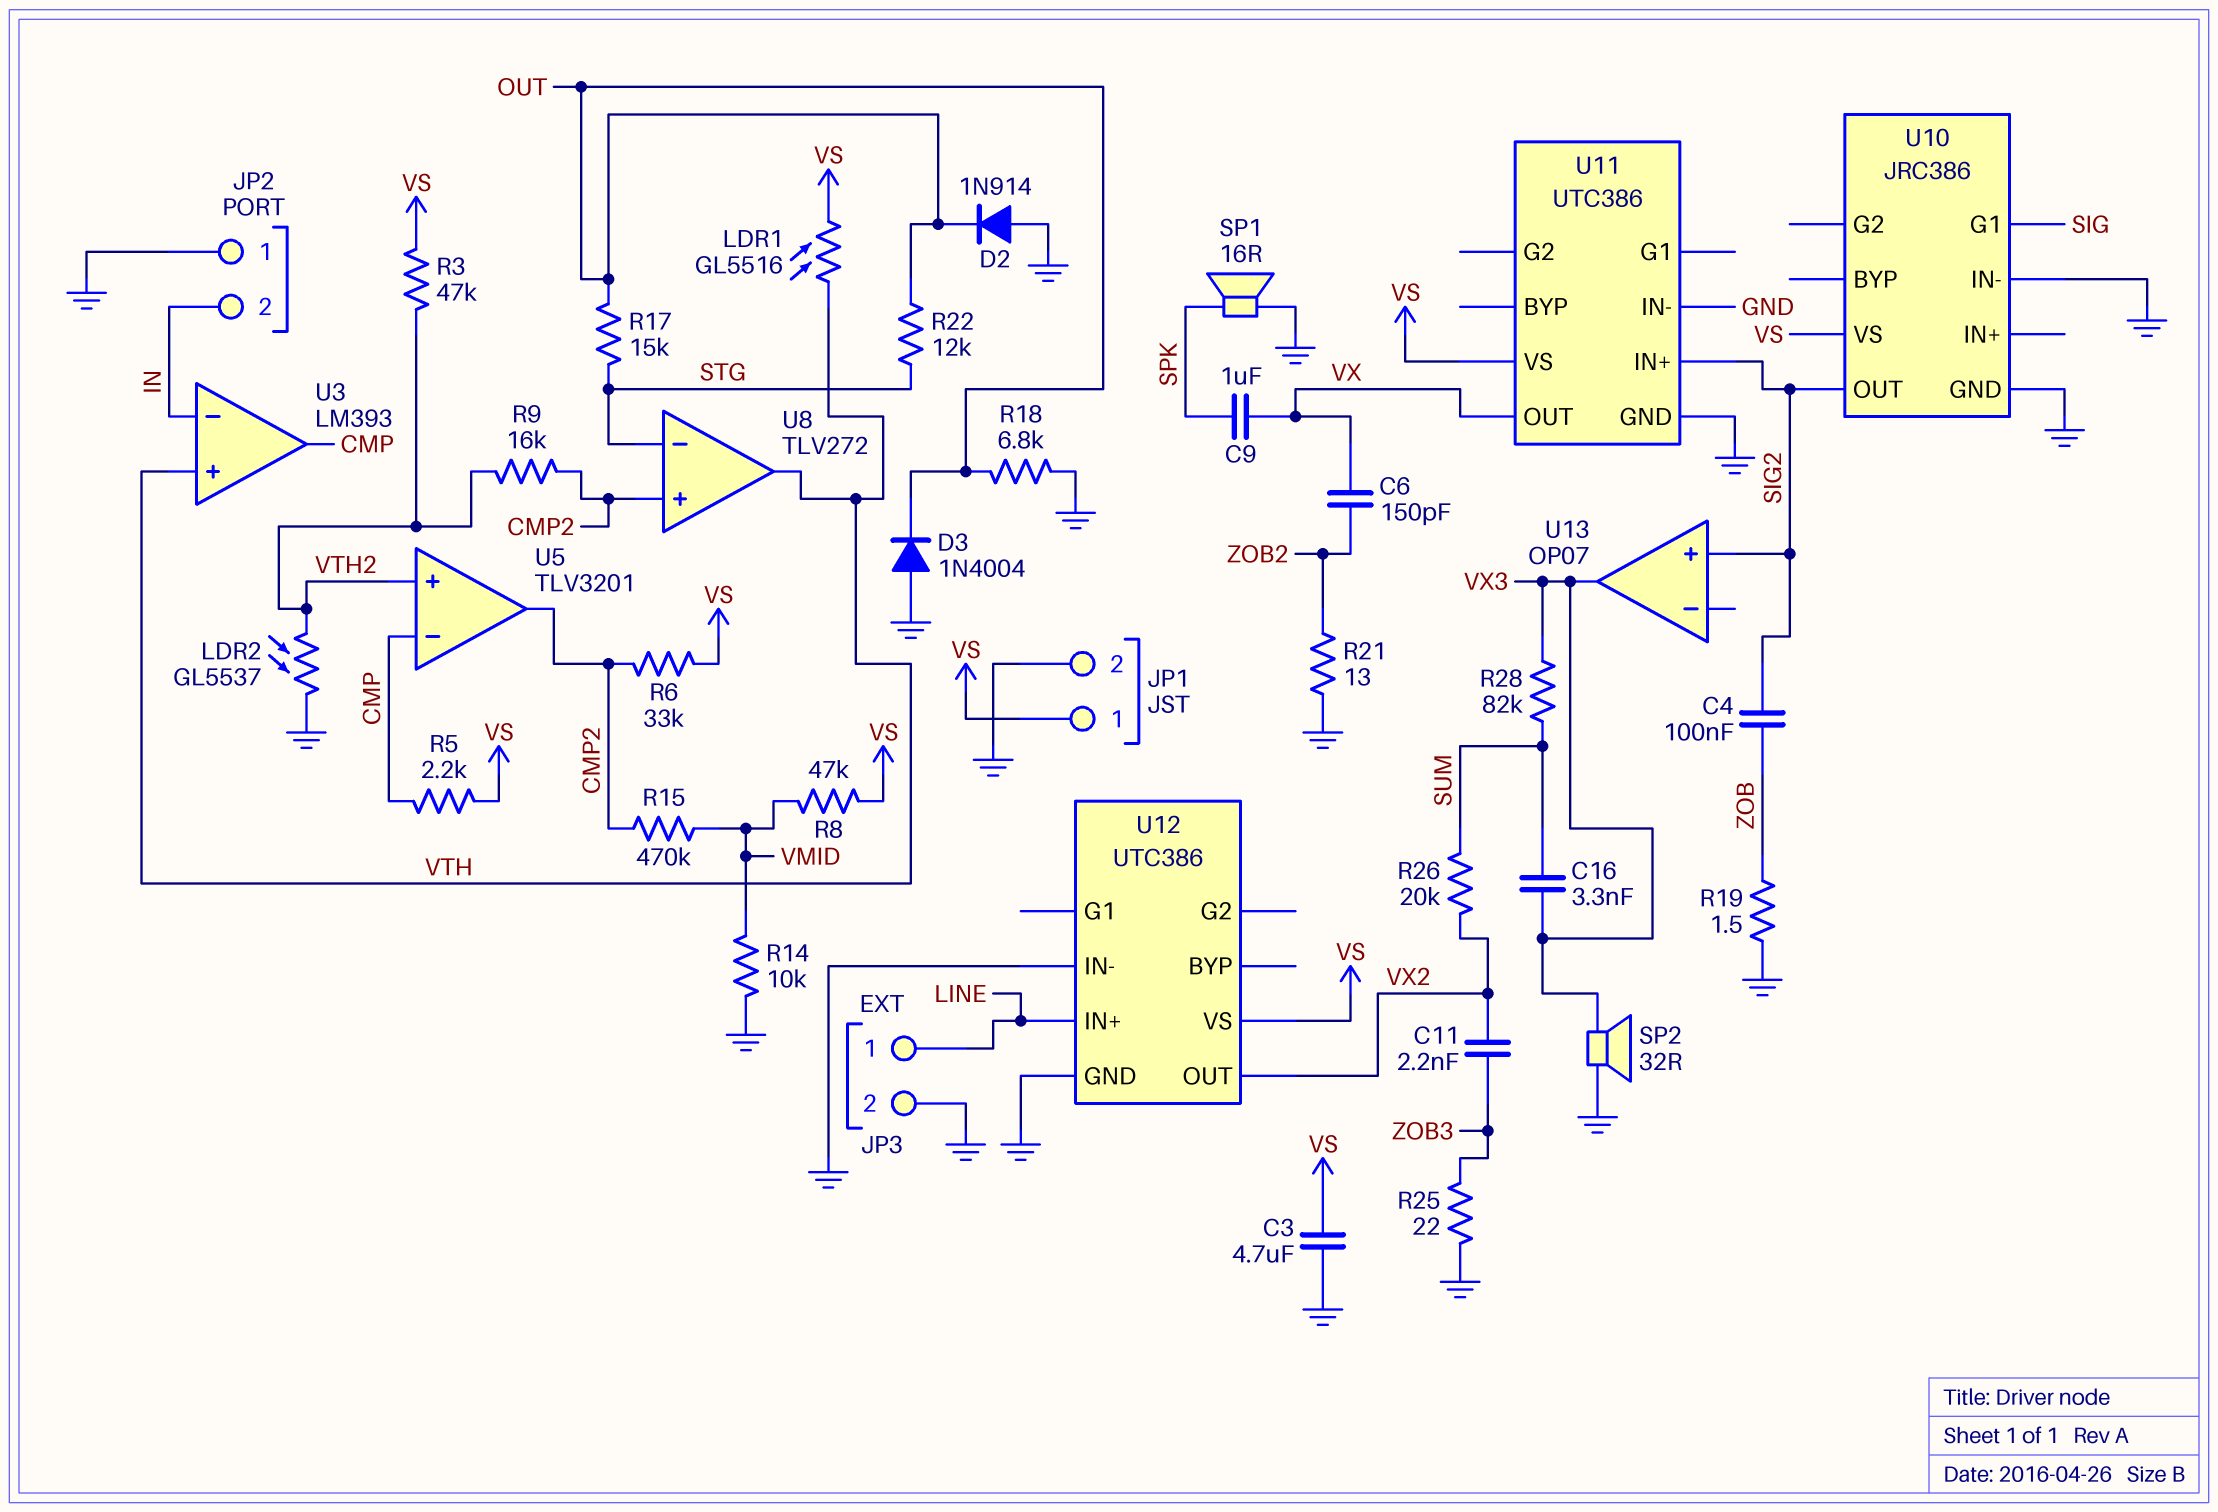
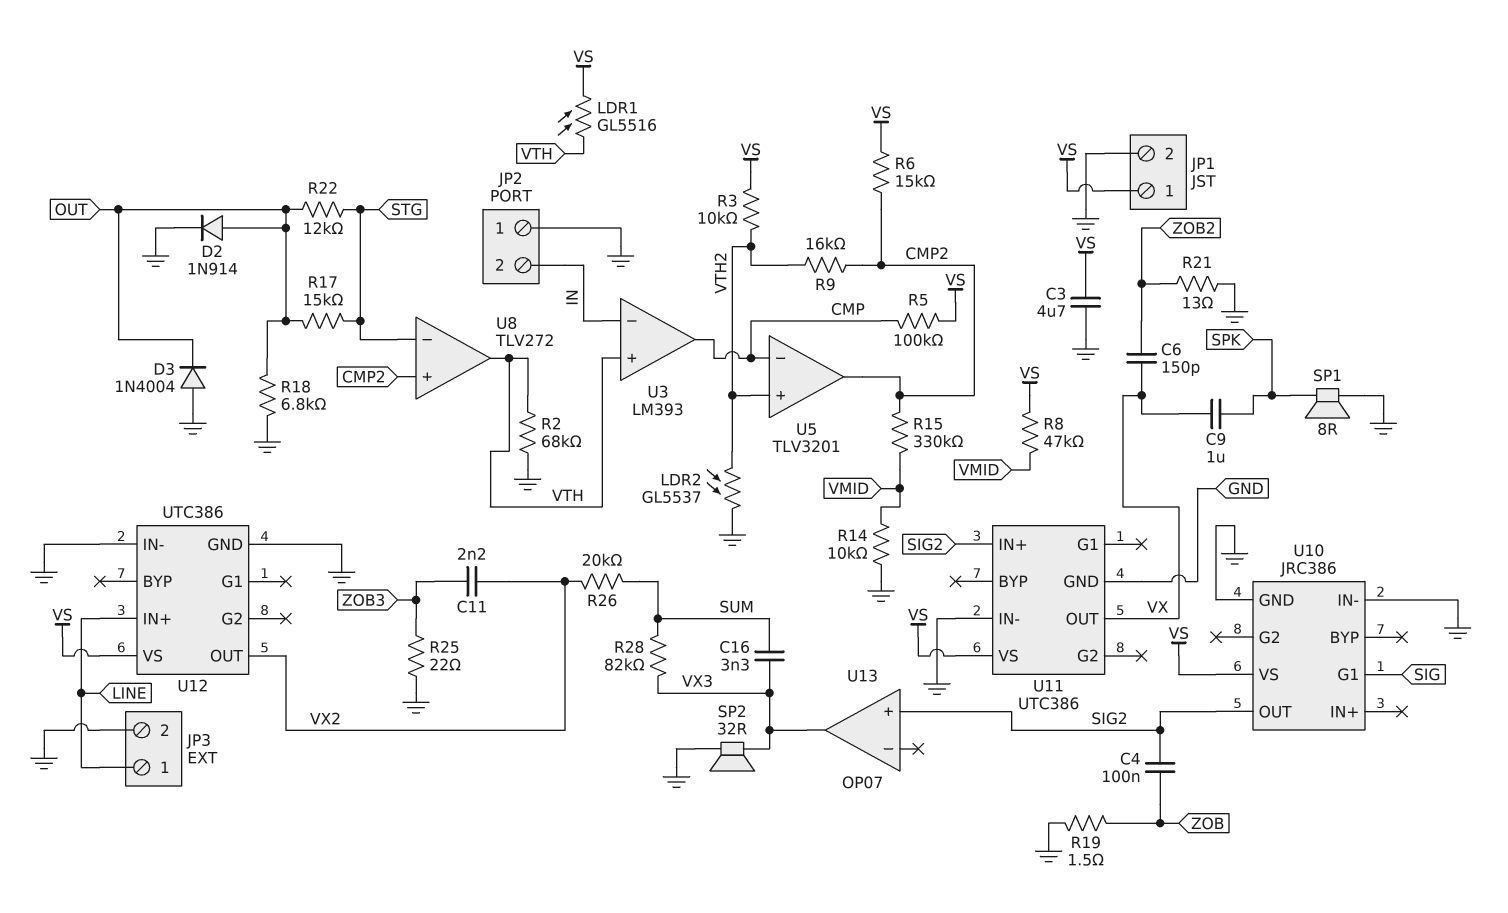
D2: diode 1N914 (A GND, K OUT) -> diode 1N914 (A OUT, K GND)
R2: none -> 68k (GND, VTH)
R3: 47k (VS, VTH2) -> 10k (VS, VTH2)
R5: 2.2k (CMP, VS) -> 100k (CMP, VS)
R6: 33k (CMP2, VS) -> 15k (CMP2, VS)
R15: 470k (CMP2, VMID) -> 330k (CMP2, VMID)
SP1: speaker 16R (GND, SPK) -> speaker 8R (GND, SPK)

